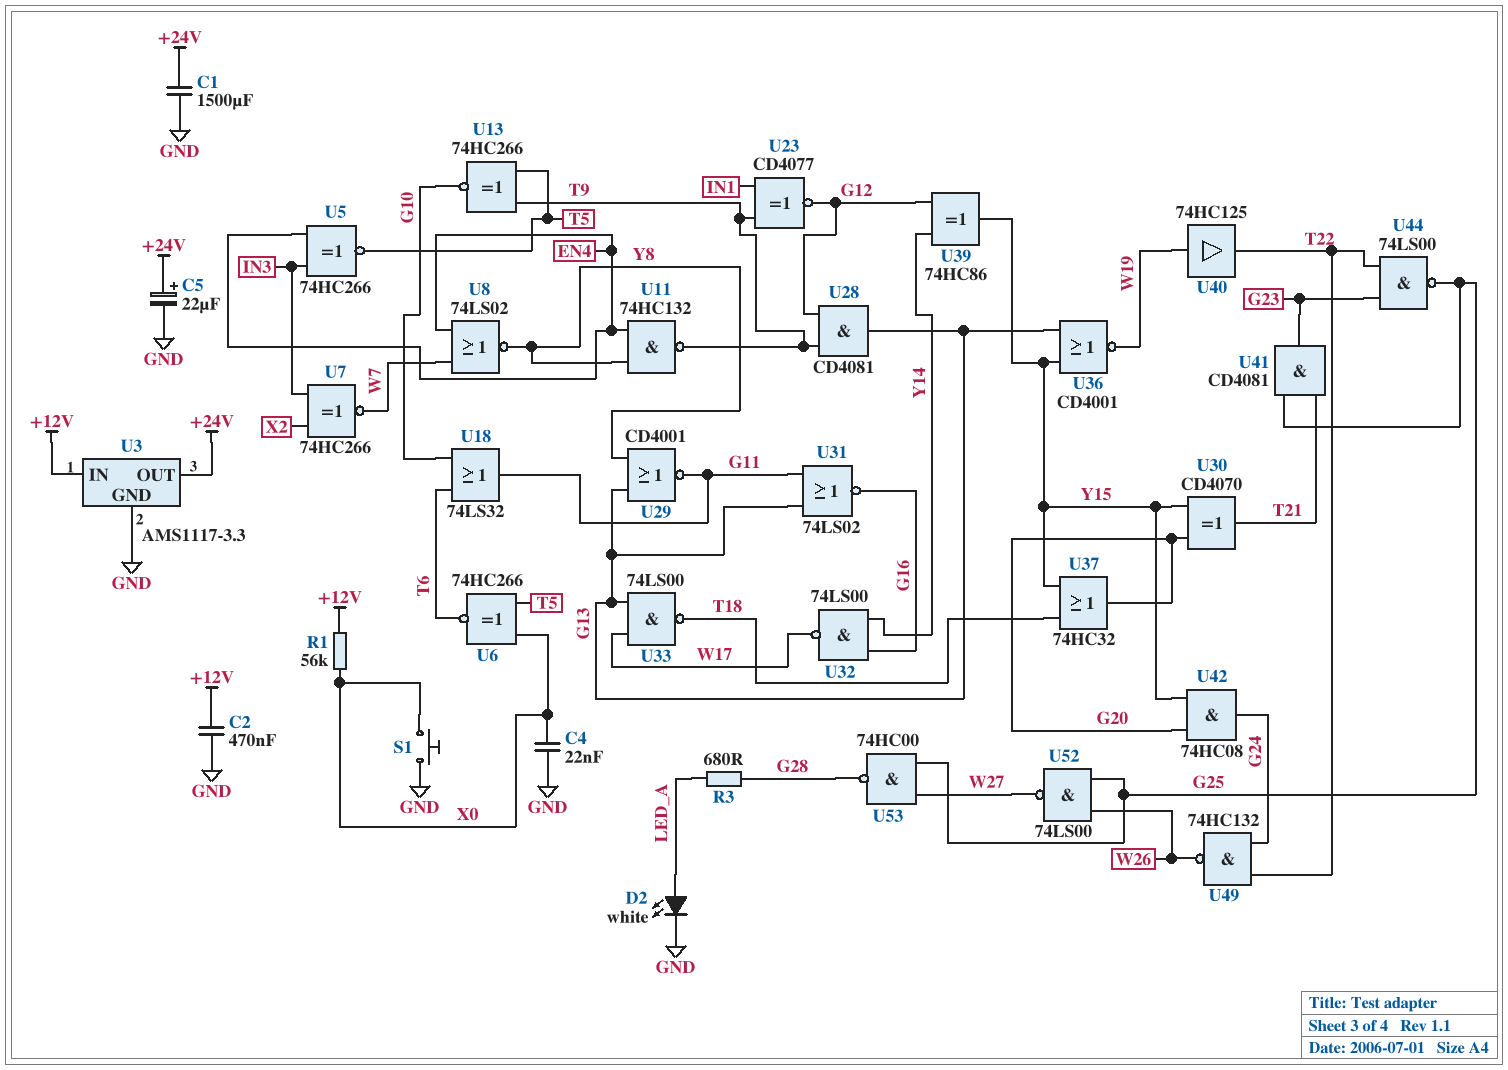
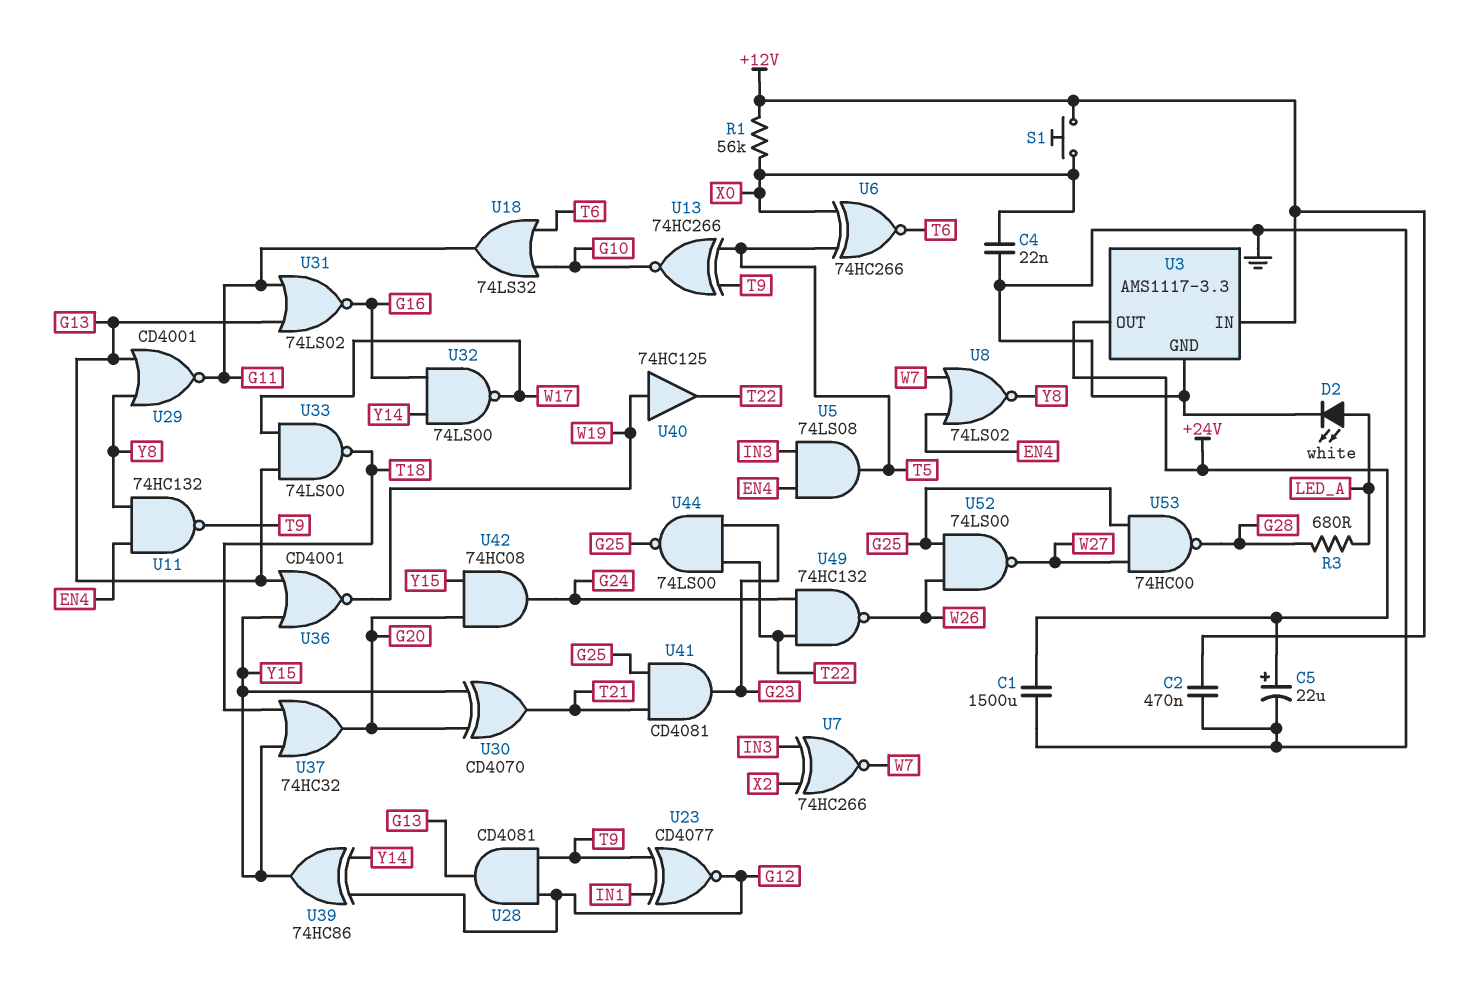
S1: button (GND, X0) -> button (+12V, X0)
U5: XNOR 74HC266 (in EN4, in IN3, out T5) -> AND 74LS08 (in EN4, in IN3, out T5)

